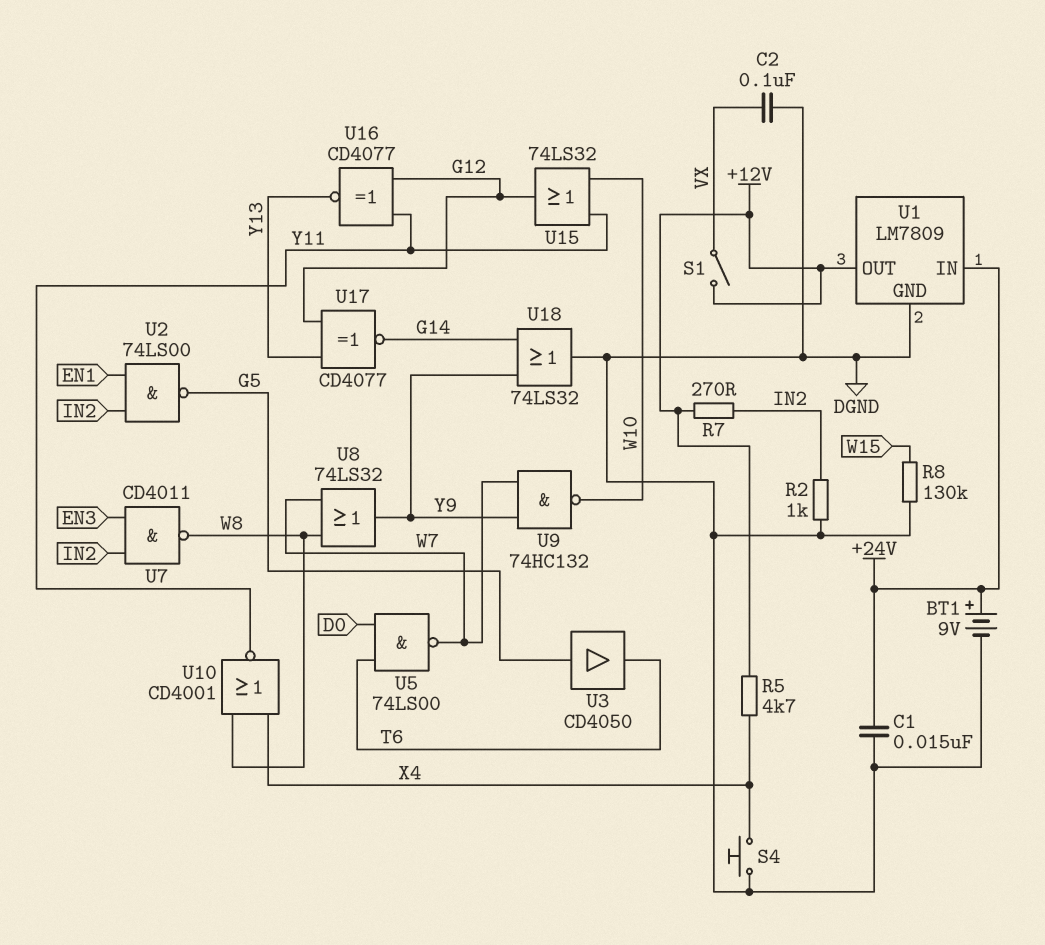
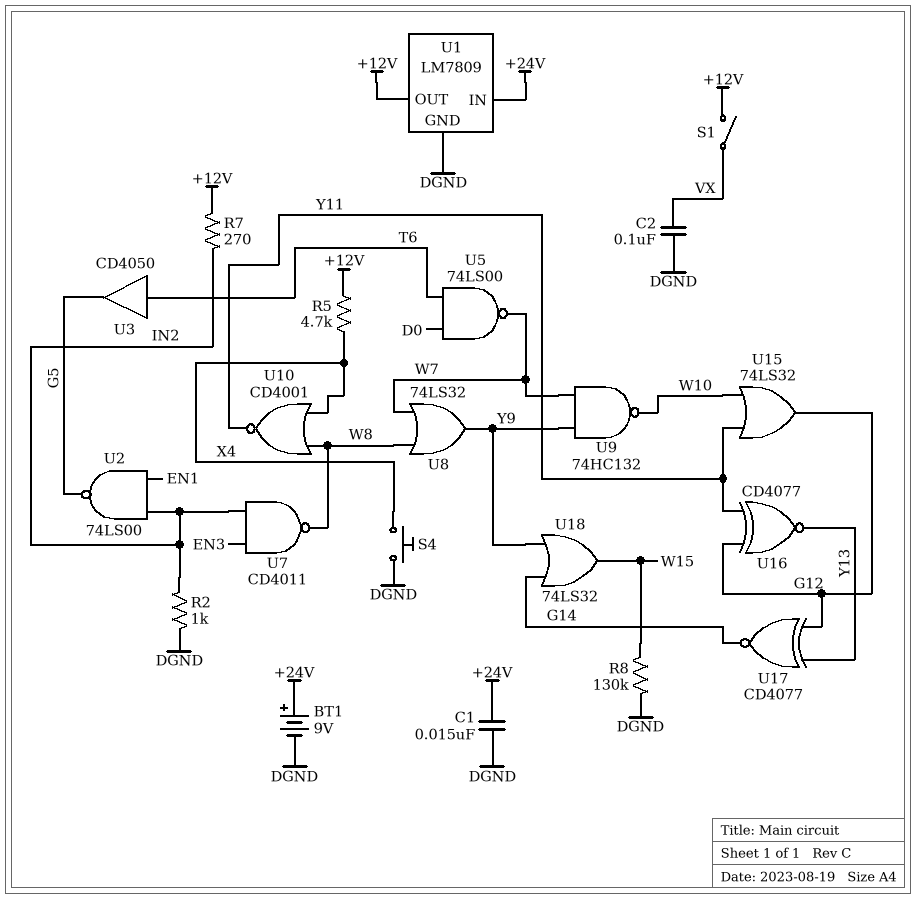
U3: buffer CD4050 (in G5, out T6) -> buffer CD4050 (in T6, out G5)
U18: OR 74LS32 (in G14, in Y9, out DGND) -> OR 74LS32 (in G14, in Y9, out W15)

